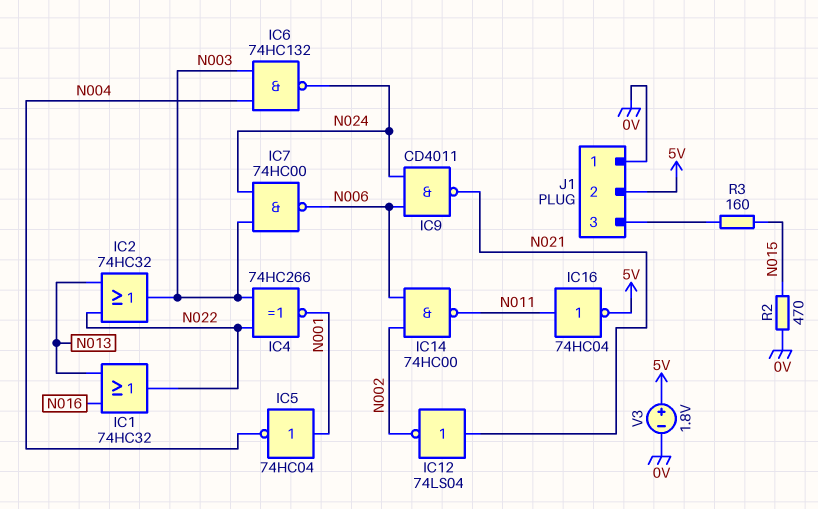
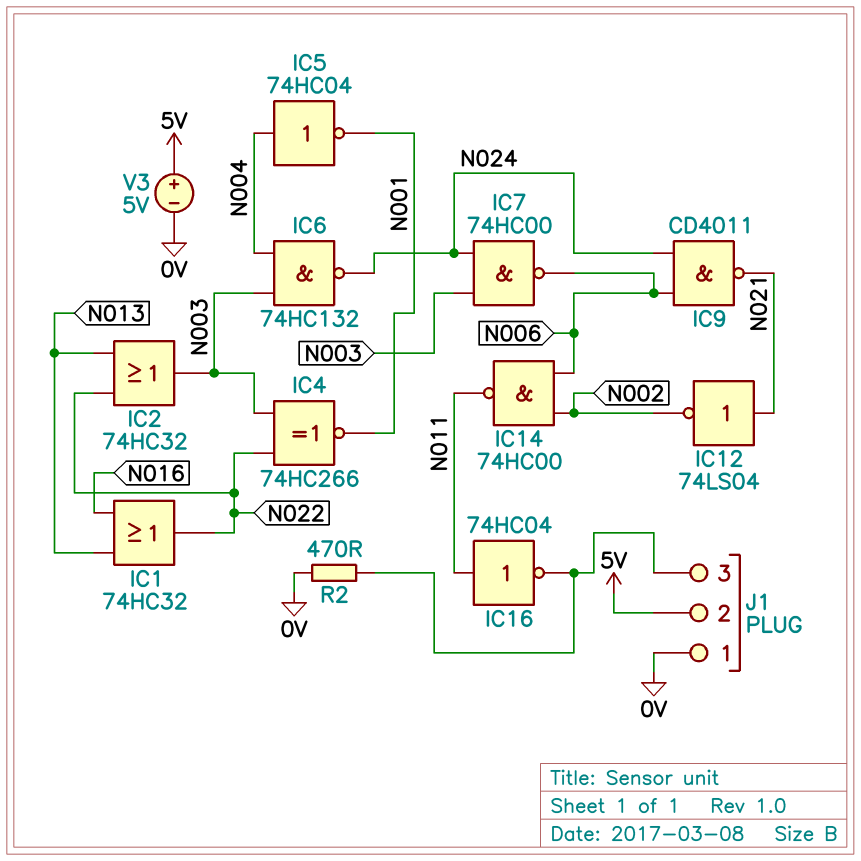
IC5: NOT 74HC04 (in N001, out N004) -> NOT 74HC04 (in N004, out N001)
IC16: NOT 74HC04 (in N011, out 5V) -> NOT 74HC04 (in N011, out J1/3)
R2: 470 (0V, N015) -> 470 (0V, J1/3)
R3: 160 (J1/3, N015) -> none
V3: 1.8V (plus 5V, minus 0V) -> 5V (plus 5V, minus 0V)

